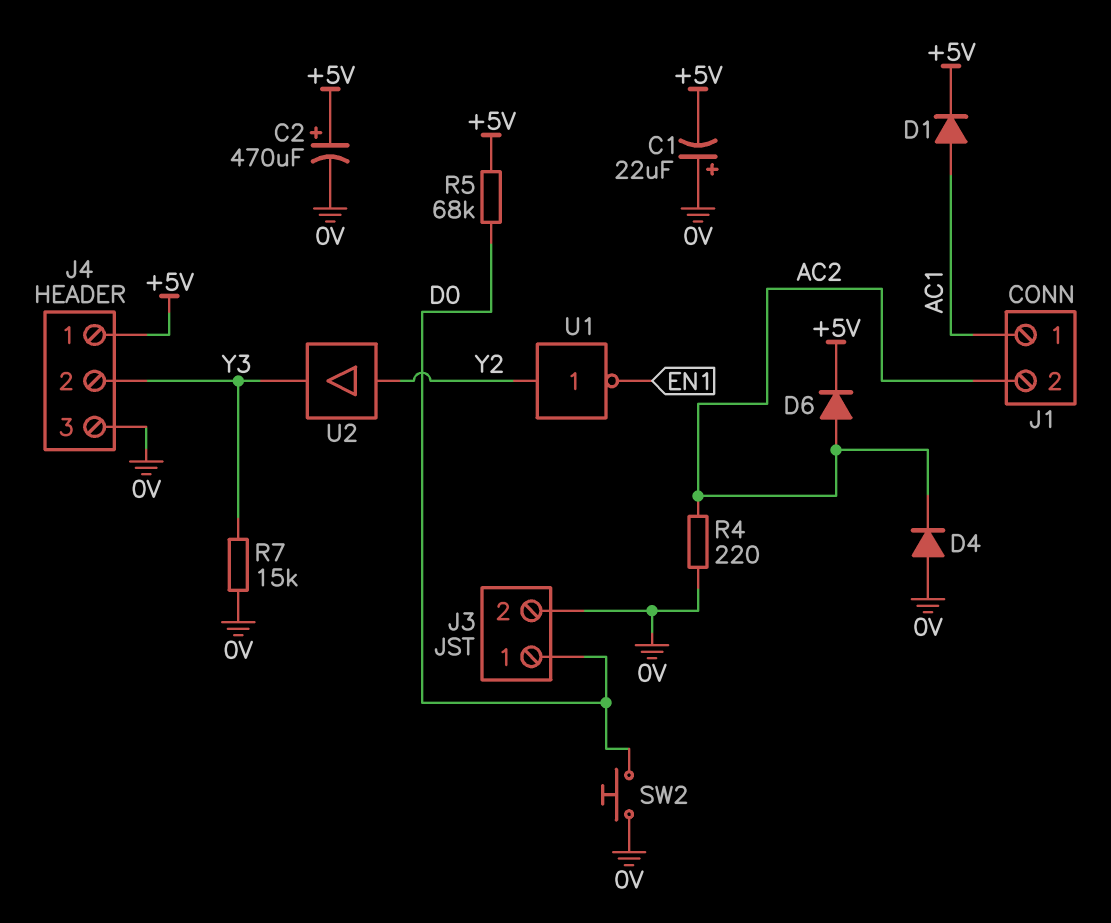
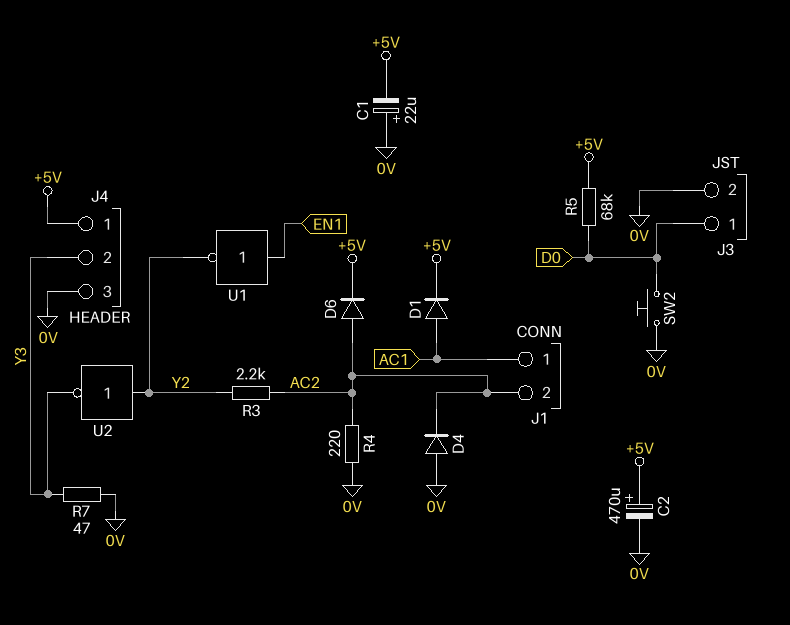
R3: none -> 2.2k (AC2, Y2)
R7: 15k (0V, Y3) -> 47 (0V, Y3)
U1: NOT (in Y2, out EN1) -> NOT (in EN1, out Y2)
U2: buffer (in Y2, out Y3) -> NOT (in Y2, out Y3)

